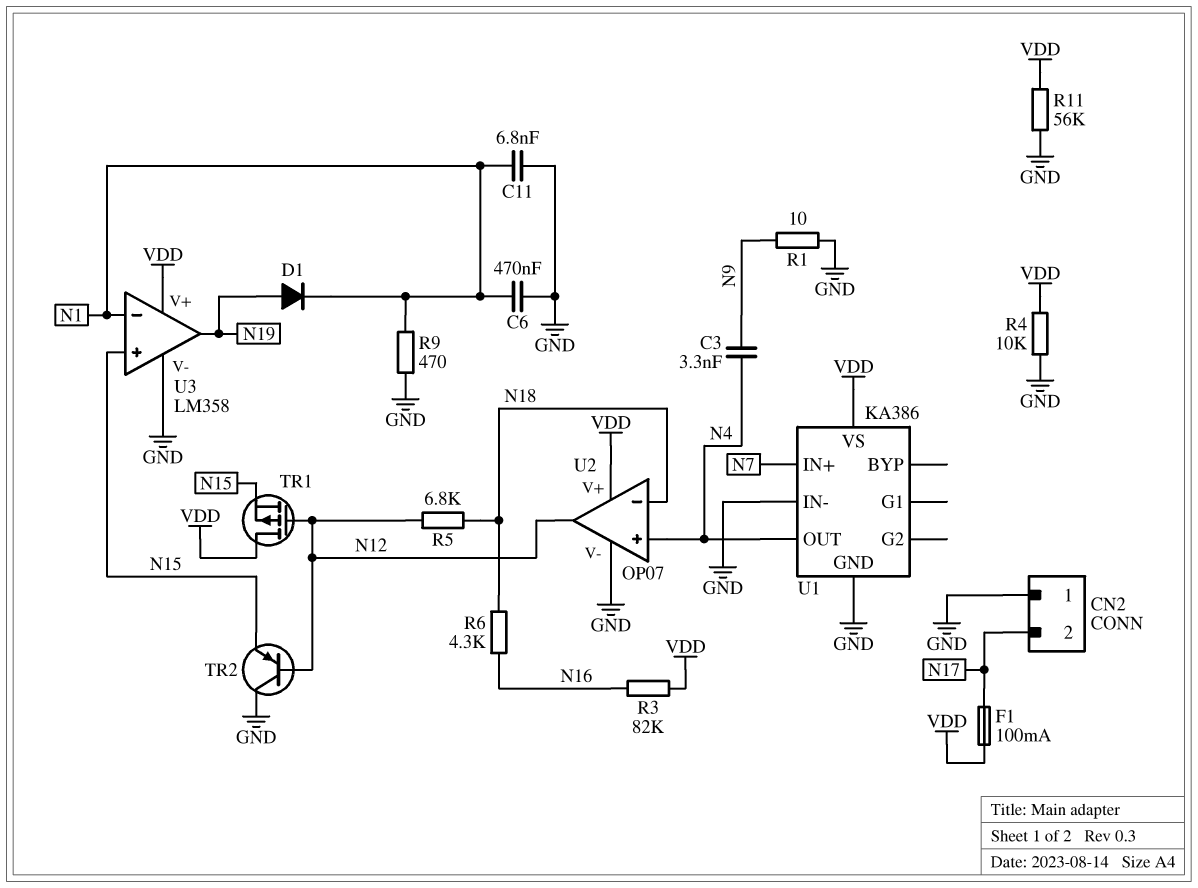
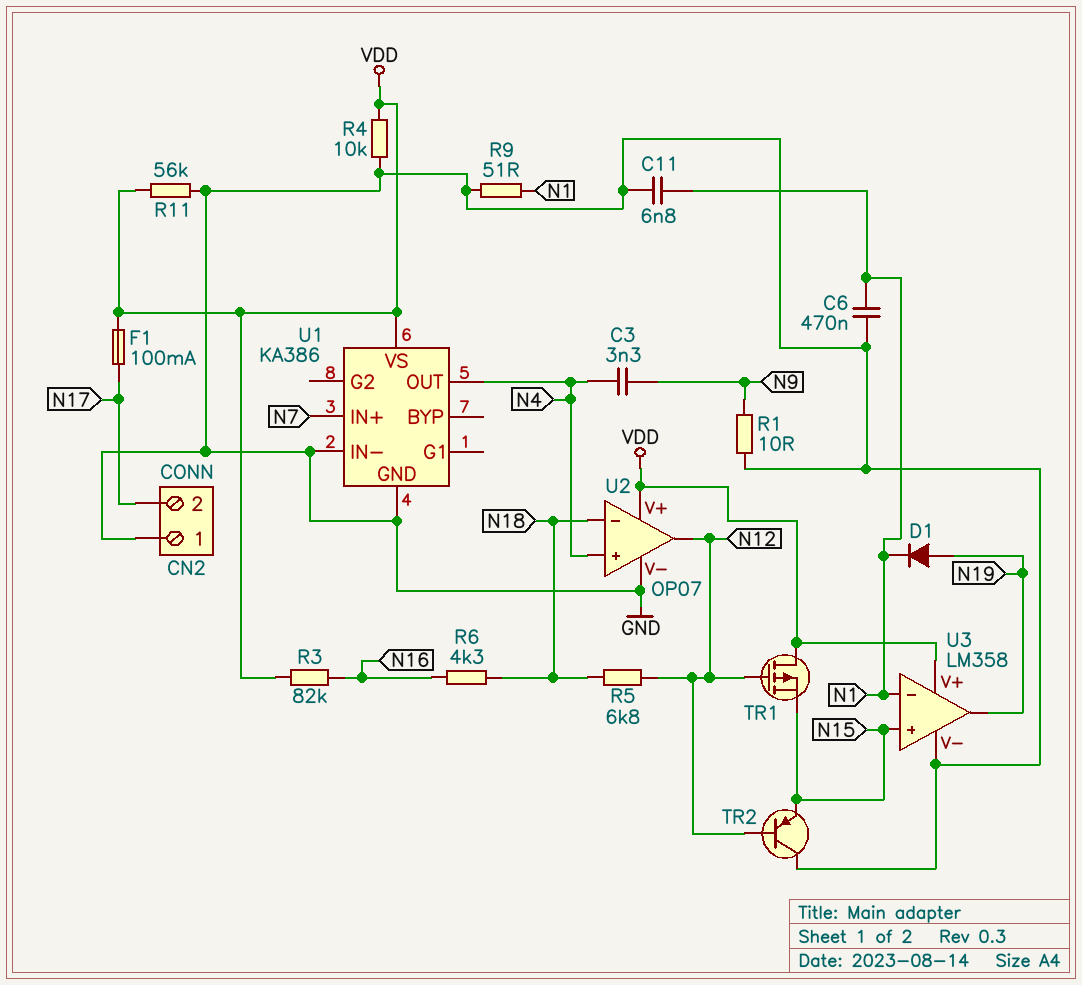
R9: 470 (GND, N1) -> 51 (GND, N1)

